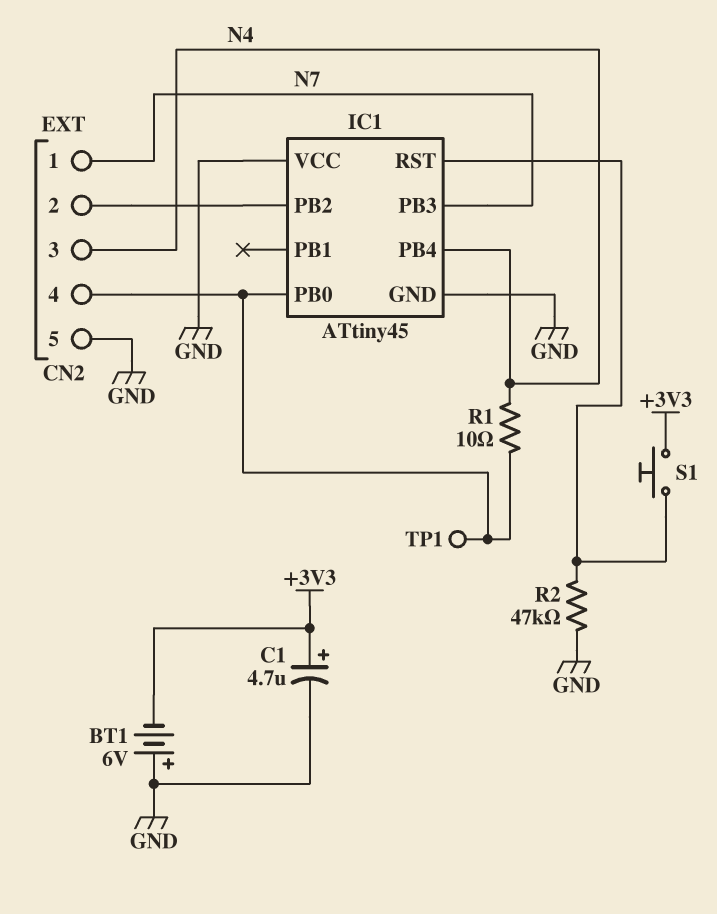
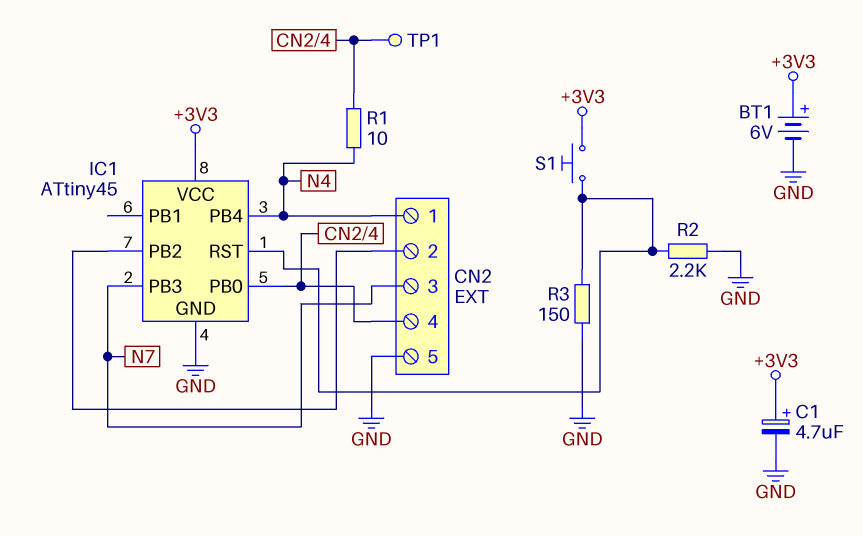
BT1: 6V (plus GND, minus +3V3) -> 6V (plus +3V3, minus GND)
CN2 pin 1: N7 -> N4
CN2 pin 3: N4 -> N7
IC1 pin VCC: GND -> +3V3
R2: 47k (GND, IC1/RST) -> 2.2k (GND, IC1/RST)
R3: none -> 150 (GND, IC1/RST)

